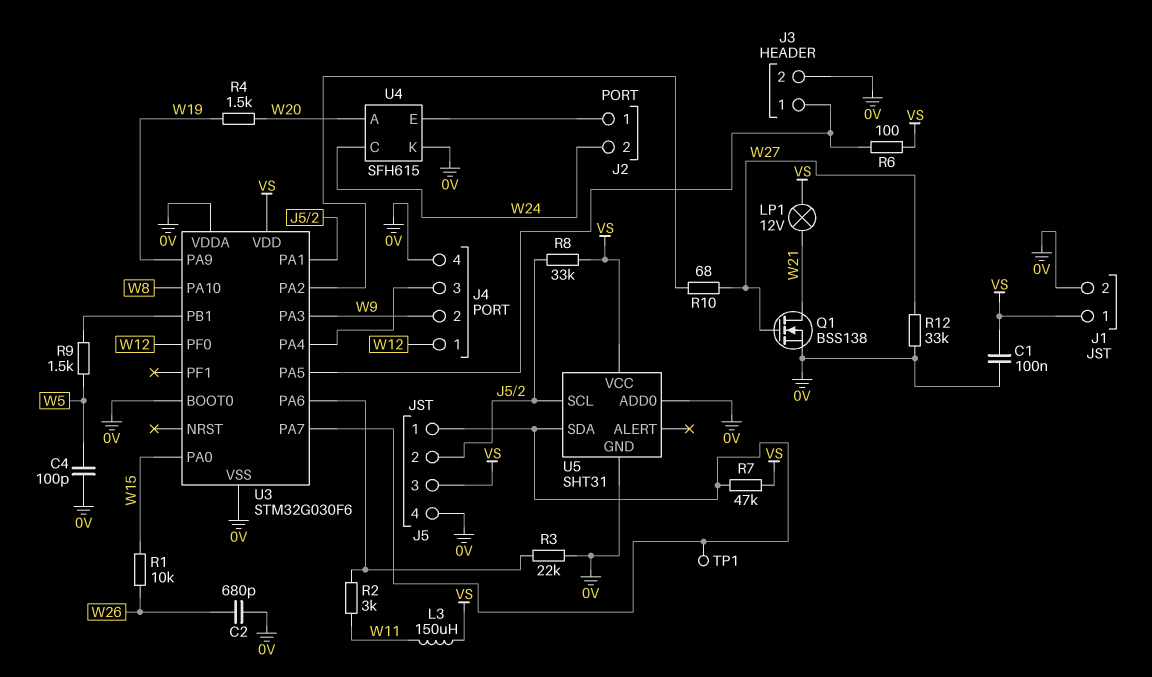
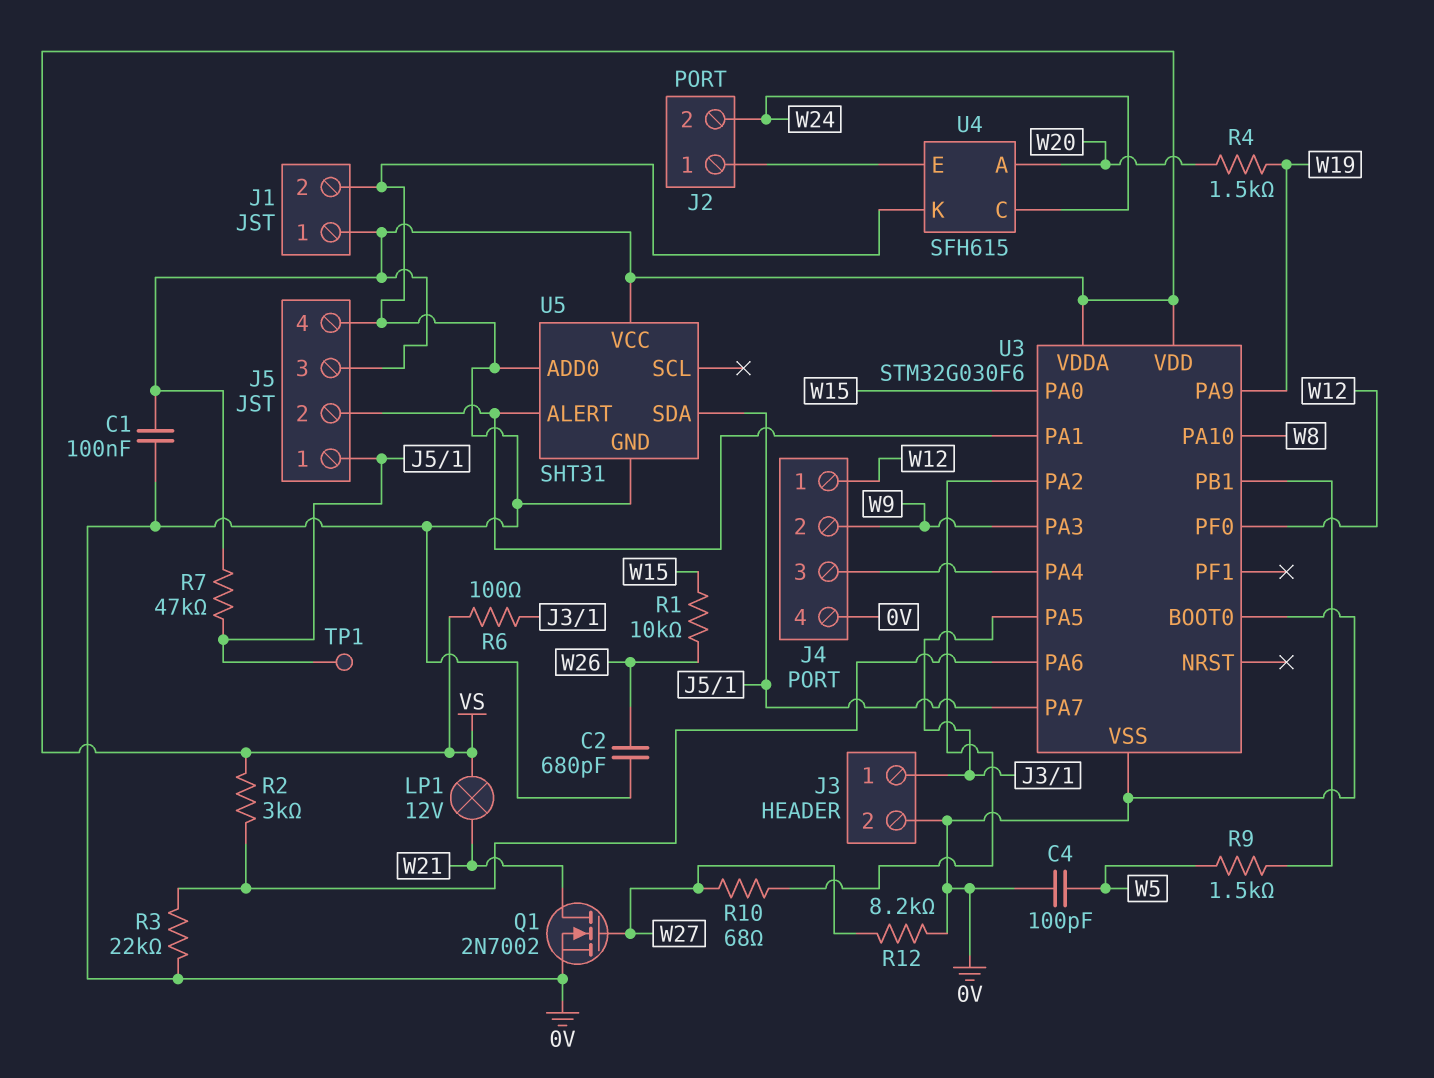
L3: 150uH (VS, W11) -> none
Q1: NMOS BSS138 (G W27, D W21, S 0V) -> NMOS 2N7002 (G W27, D W21, S 0V)
R2: 3k (U3/PA6, W11) -> 3k (U3/PA6, VS)
R8: 33k (J5/2, VS) -> none
R12: 33k (0V, W27) -> 8.2k (0V, W27)
U3 pin VDDA: 0V -> VS
U5 pin ALERT: none -> J5/2
U5 pin SCL: J5/2 -> none

